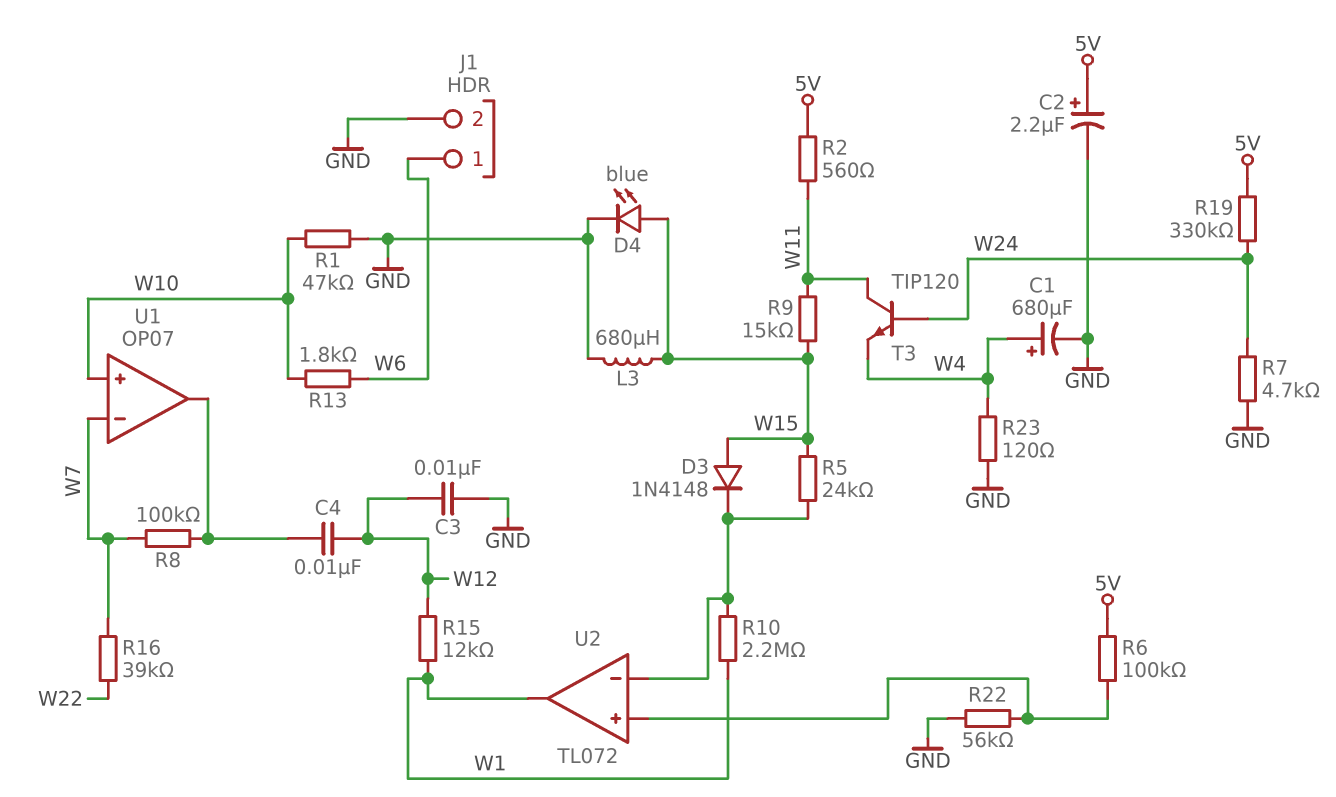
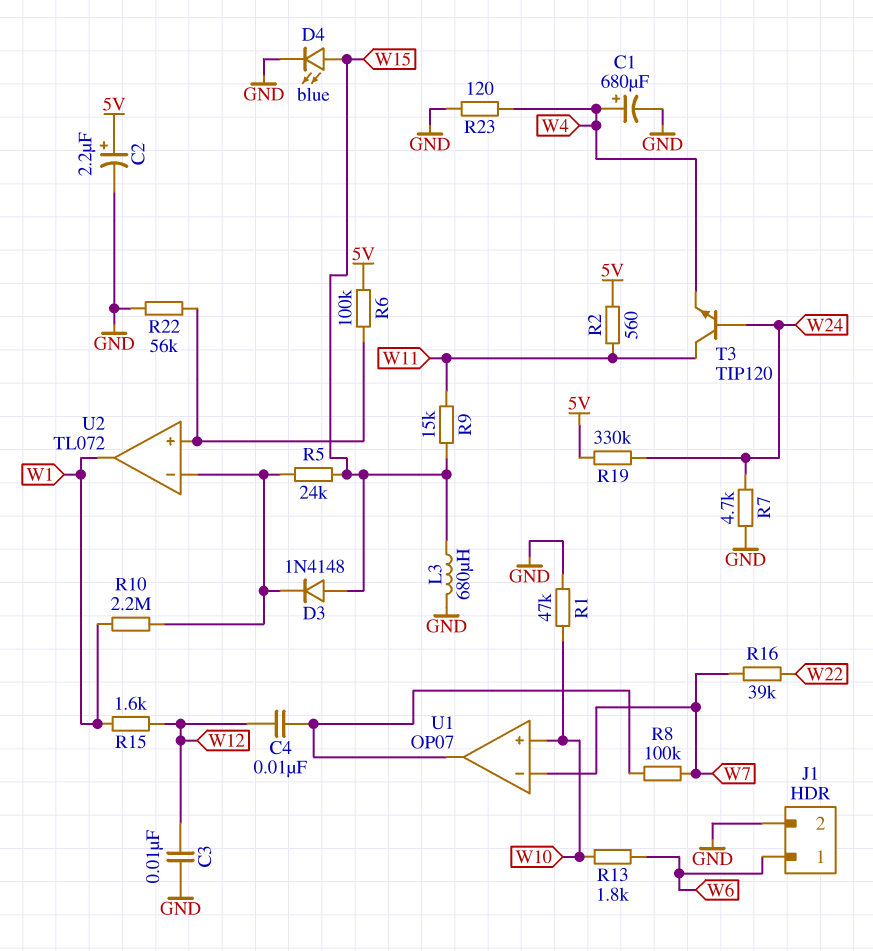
R15: 12k (W1, W12) -> 1.6k (W1, W12)

